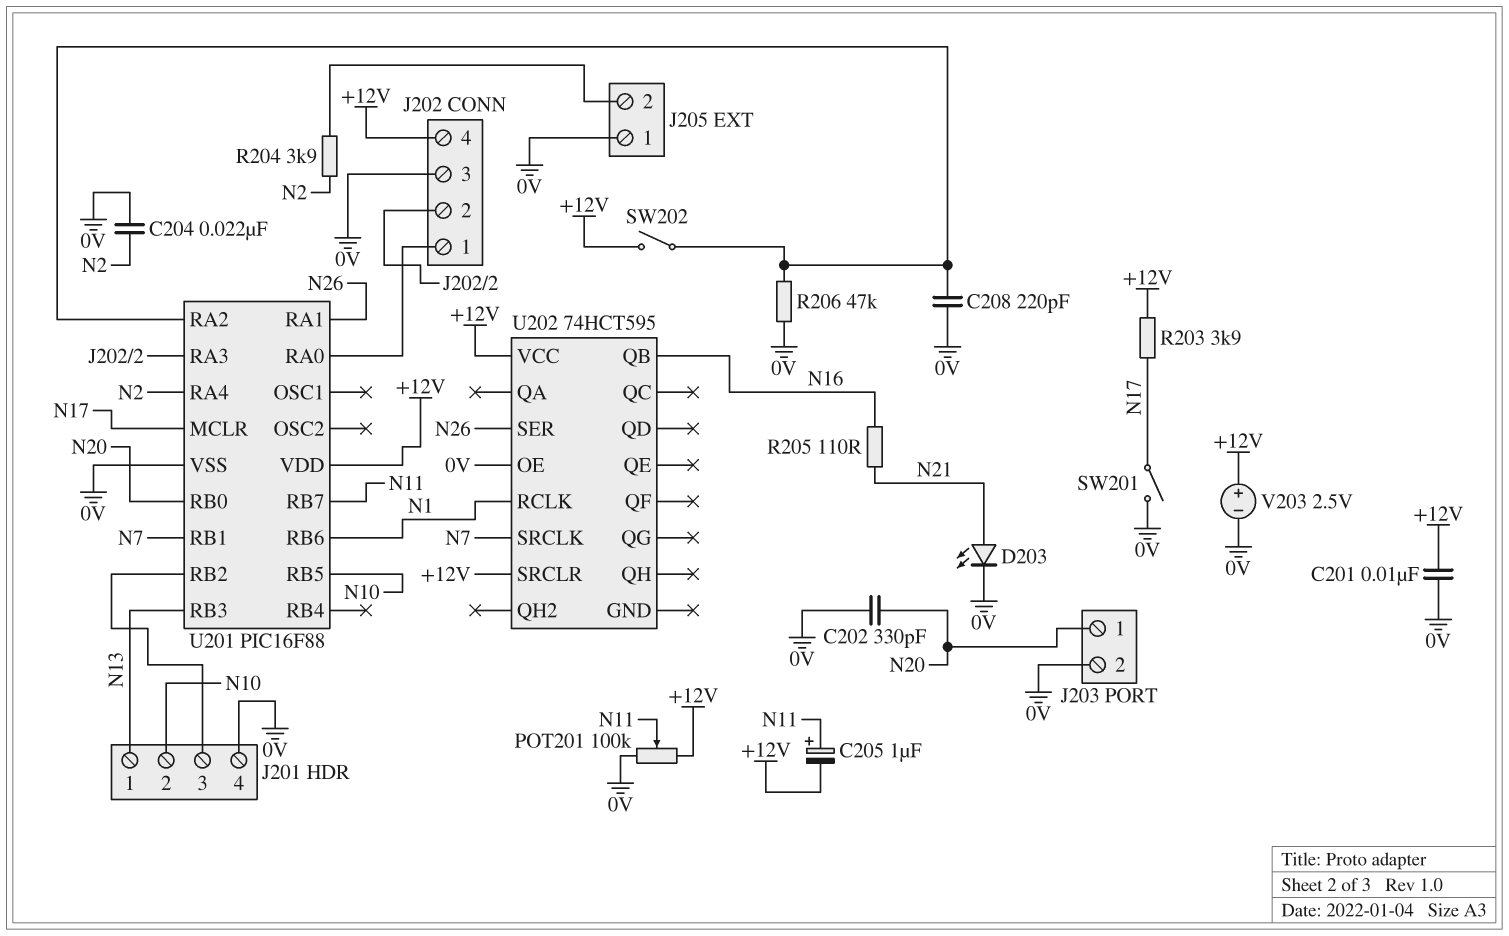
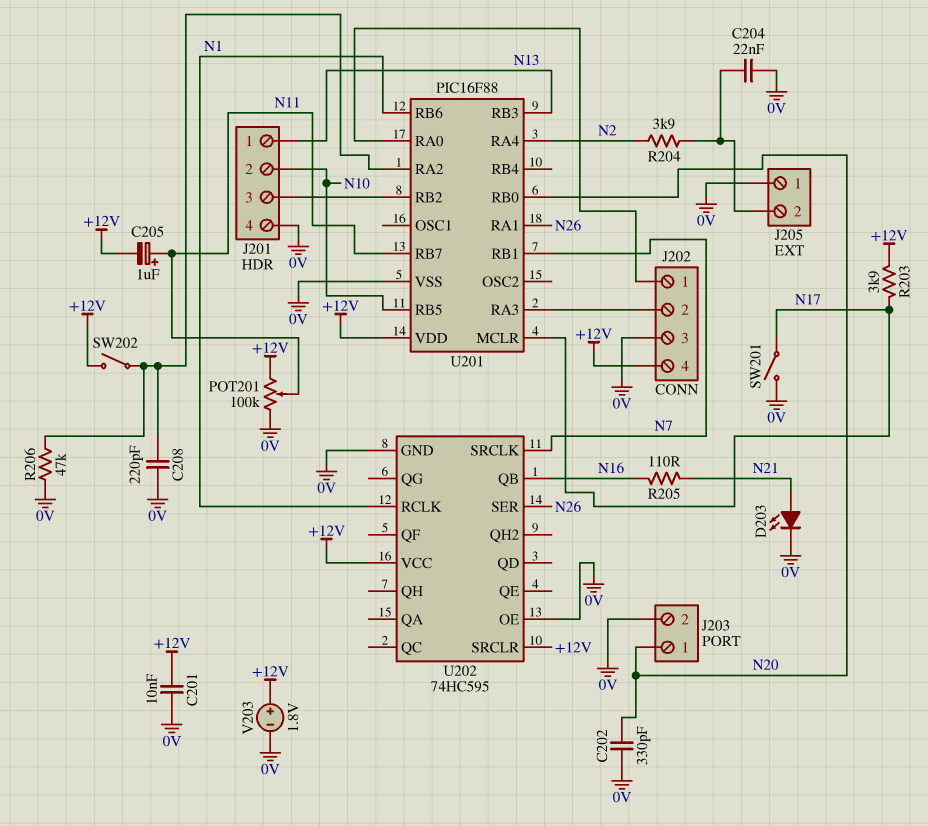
C204: 22nF (0V, N2) -> 22nF (0V, J205/2)
U202: 74HCT595 -> 74HC595
U202 pin GND: none -> 0V
V203: 2.5V (plus +12V, minus 0V) -> 1.8V (plus +12V, minus 0V)

